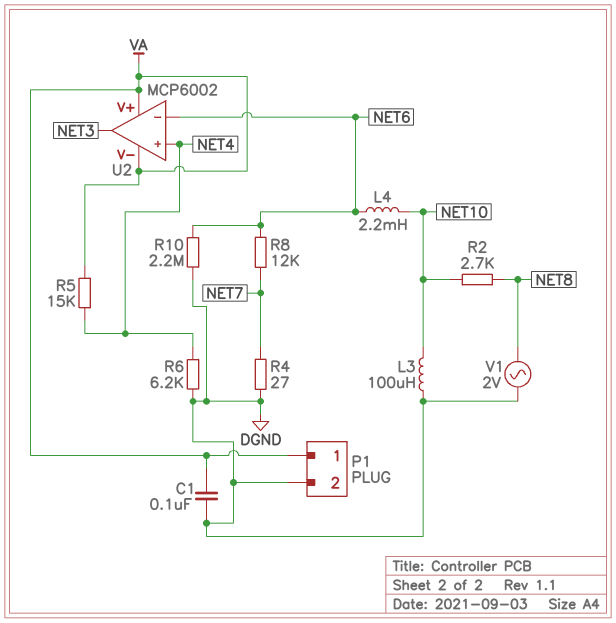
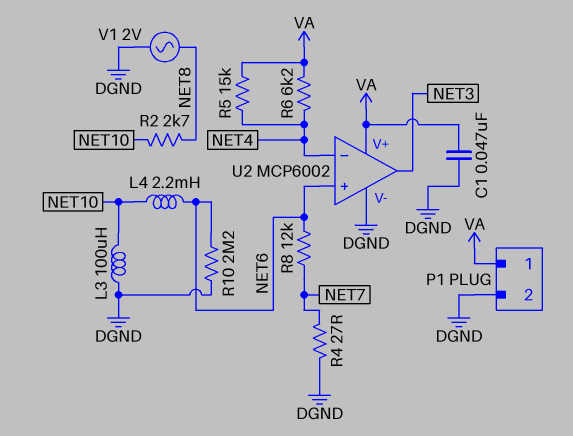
C1: 100nF (DGND, VA) -> 47nF (DGND, VA)
R6: 6.2k (DGND, NET4) -> 6.2k (NET4, VA)
U2 pin V-: VA -> DGND
U2 pin in+: NET4 -> NET6
U2 pin in-: NET6 -> NET4

